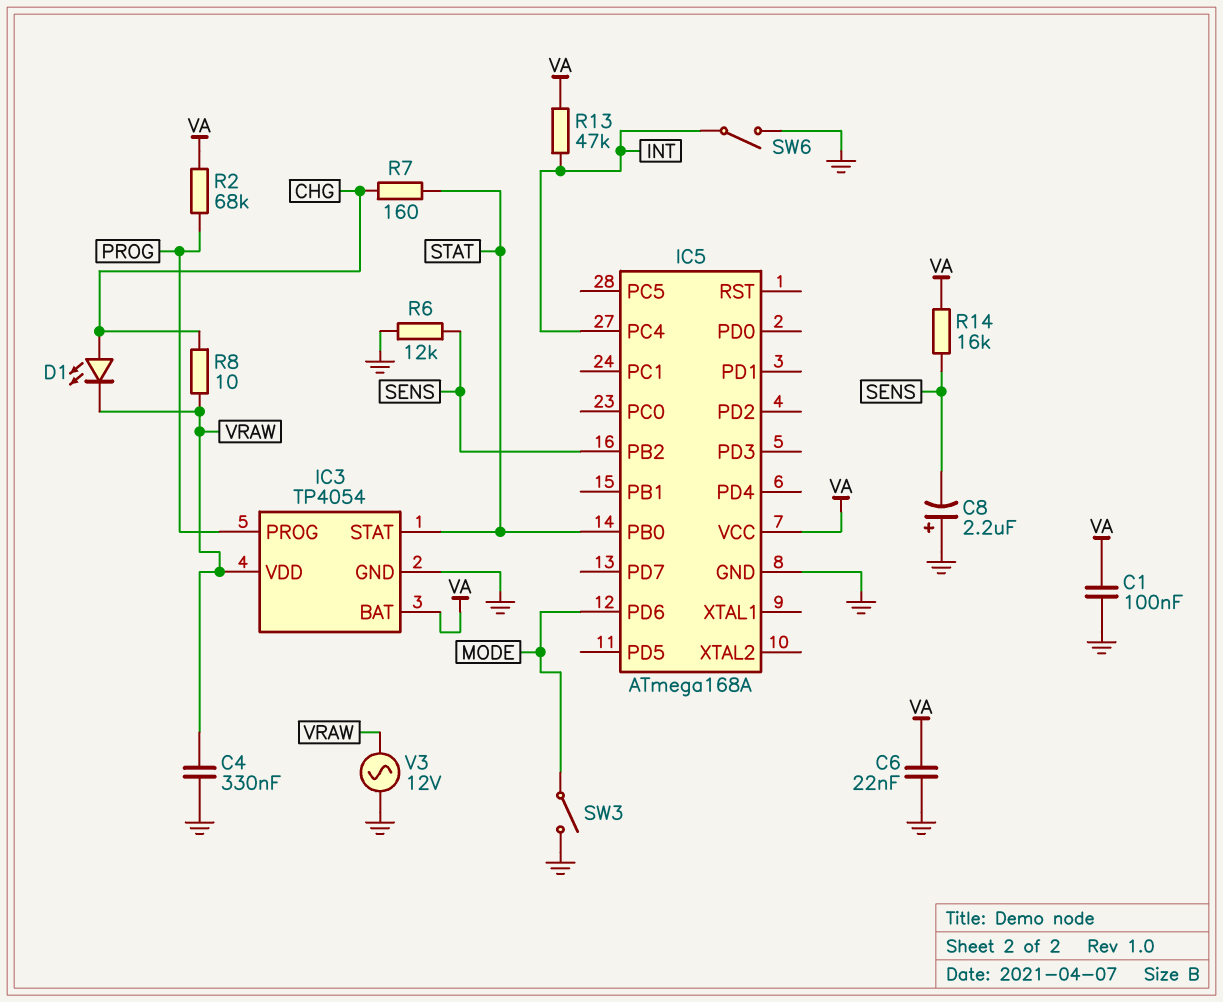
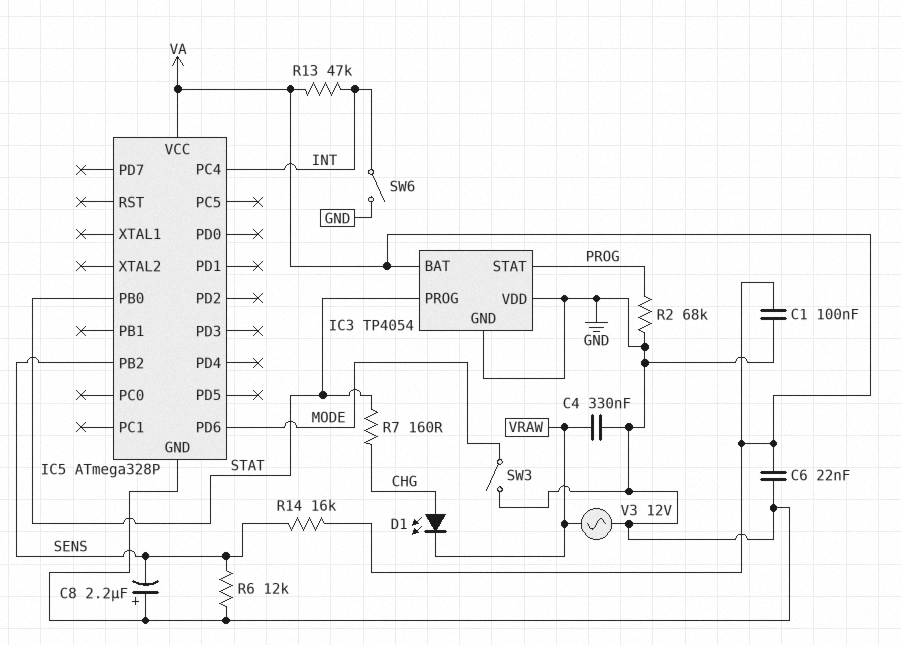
IC3 pin PROG: PROG -> STAT
IC3 pin STAT: STAT -> PROG
IC3 pin VDD: VRAW -> GND
IC5: ATmega168A -> ATmega328P
R2: 68k (PROG, VA) -> 68k (GND, PROG)
R8: 10 (CHG, VRAW) -> none

